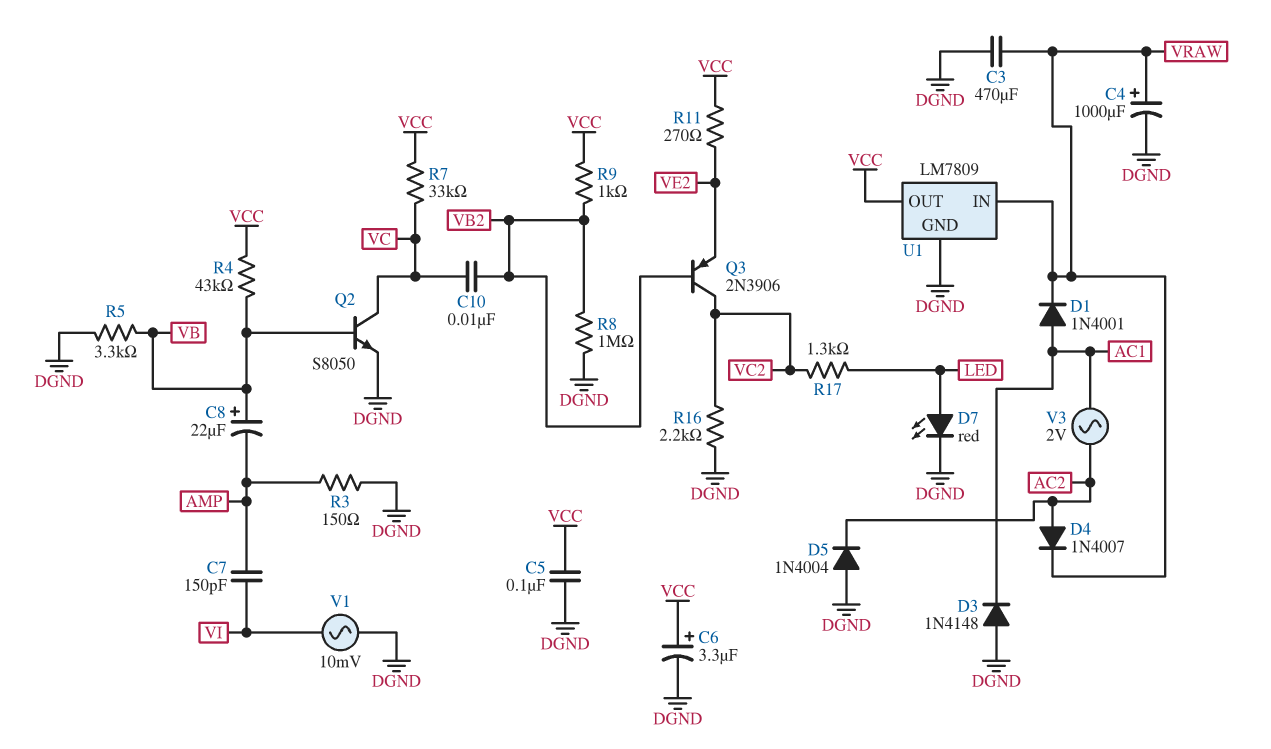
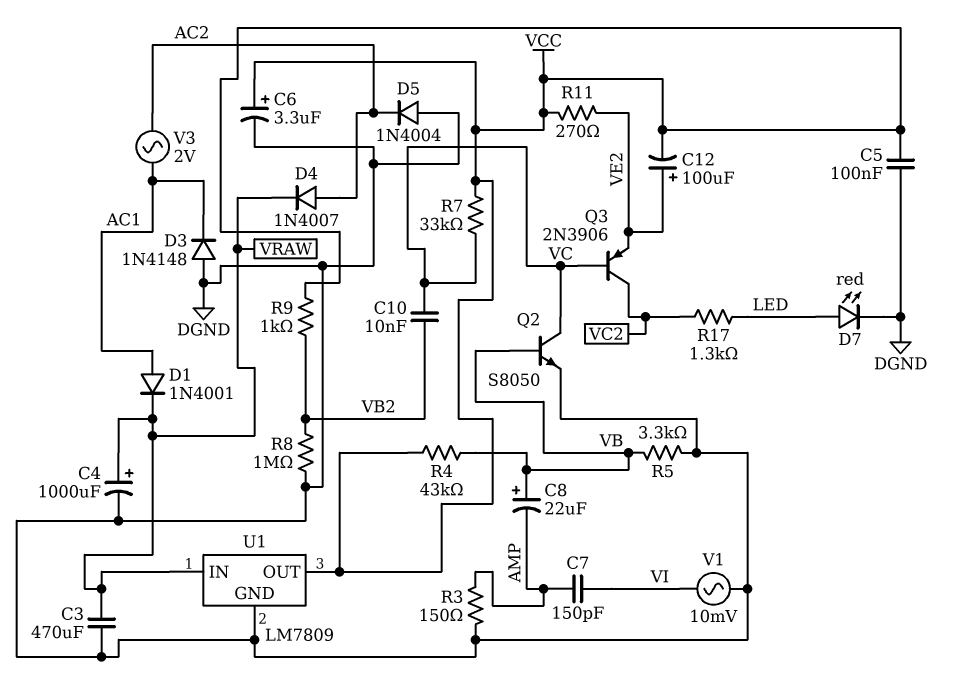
C12: none -> 100uF (plus VE2, minus VCC)
Q3: PNP 2N3906 (B VB2, C VC2, E VE2) -> PNP 2N3906 (B VC, C VC2, E VE2)
R16: 2.2k (DGND, VC2) -> none

